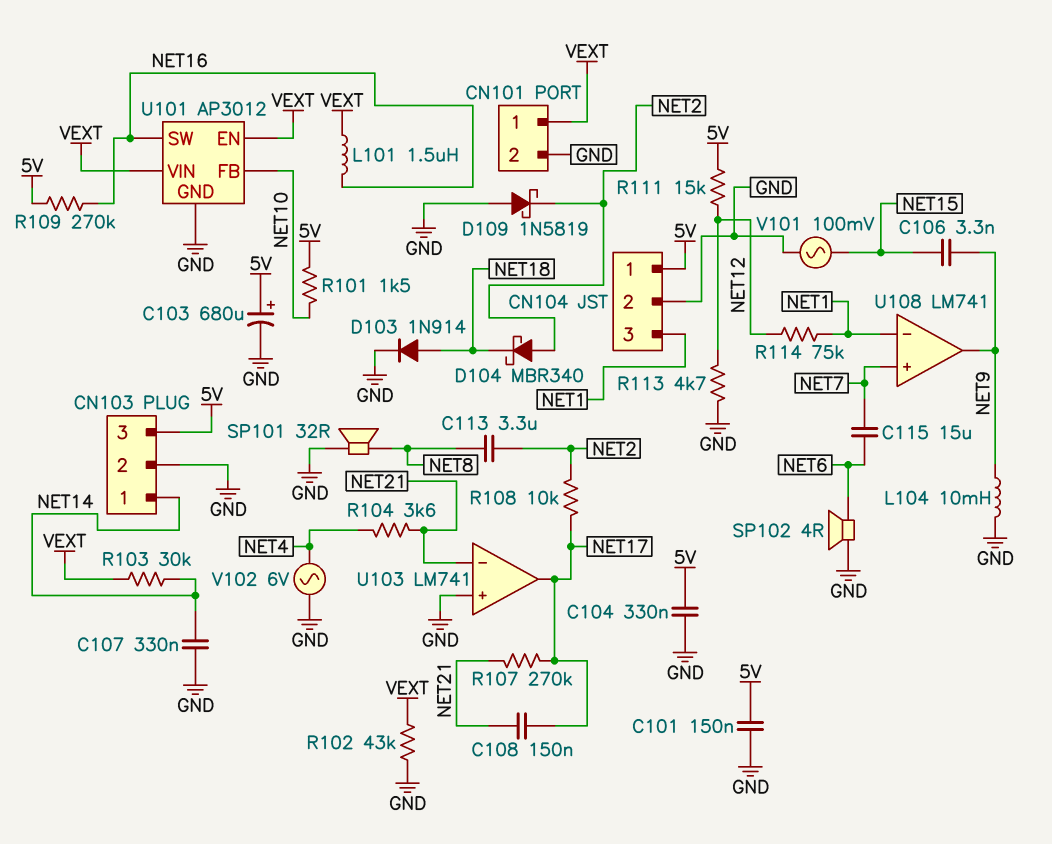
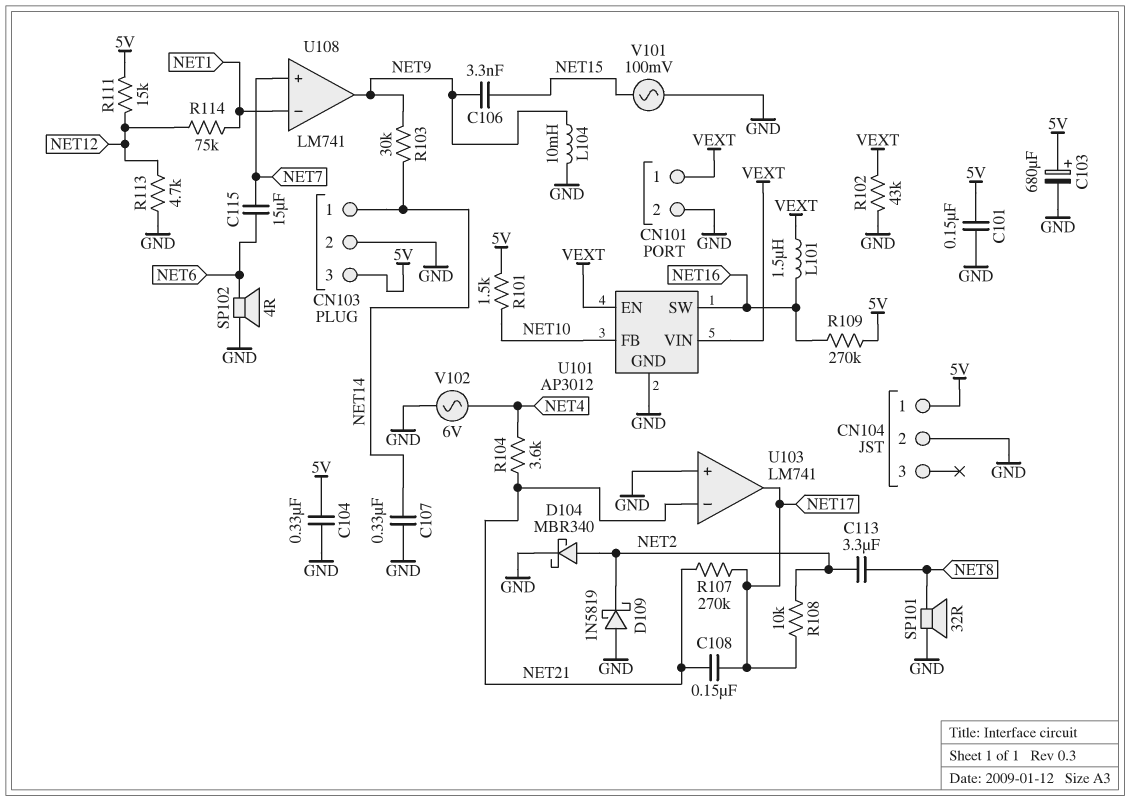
CN104 pin 3: NET1 -> none
D103: diode 1N914 (A NET18, K GND) -> none
D104: schottky MBR340 (A NET2, K NET18) -> schottky MBR340 (A NET2, K GND)
R103: 30k (NET14, VEXT) -> 30k (NET9, NET14)

